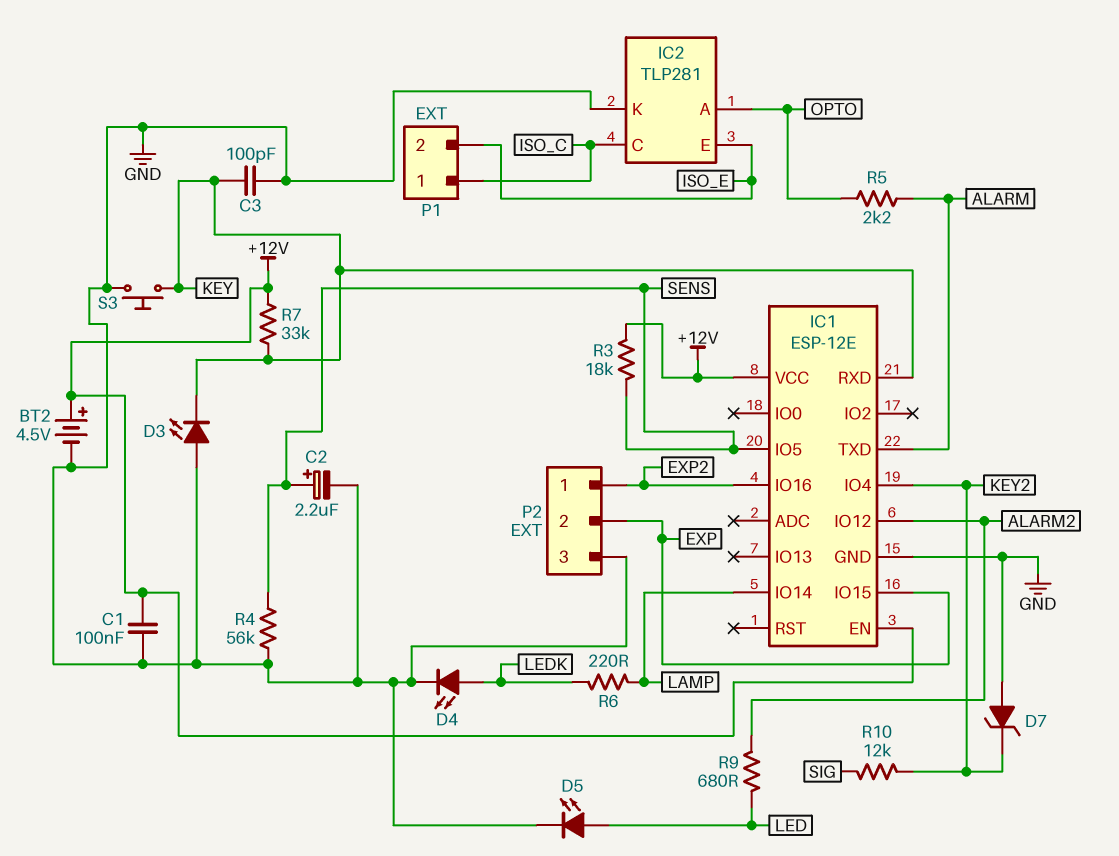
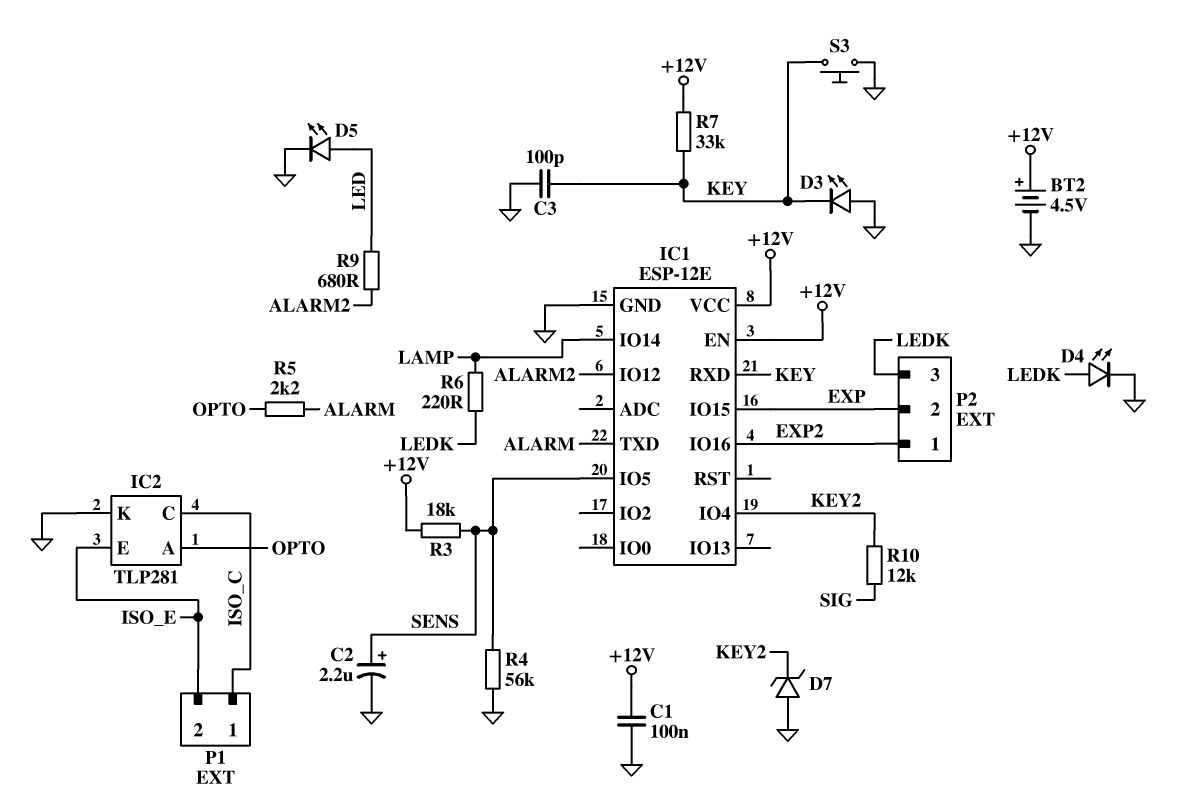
P2 pin 3: GND -> LEDK

